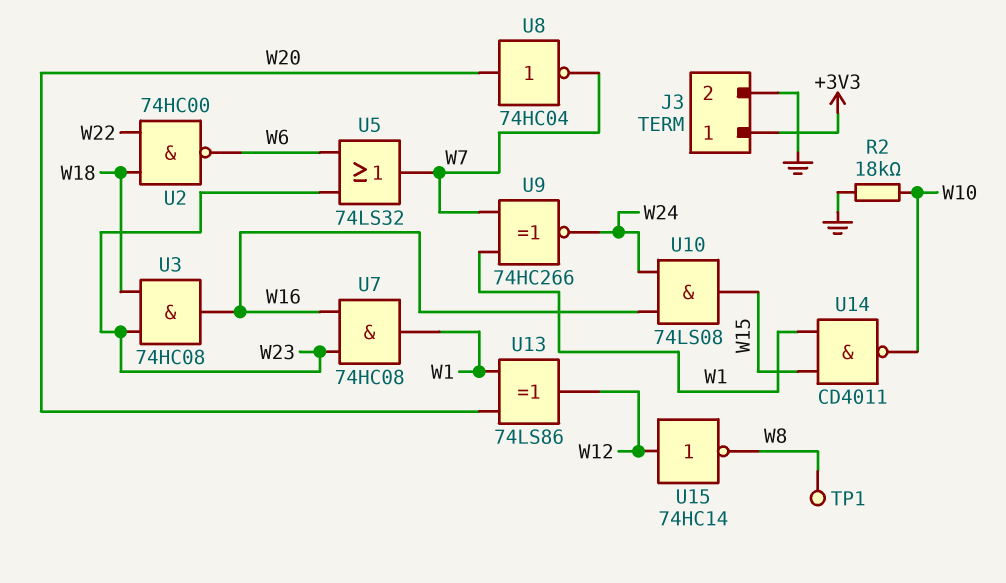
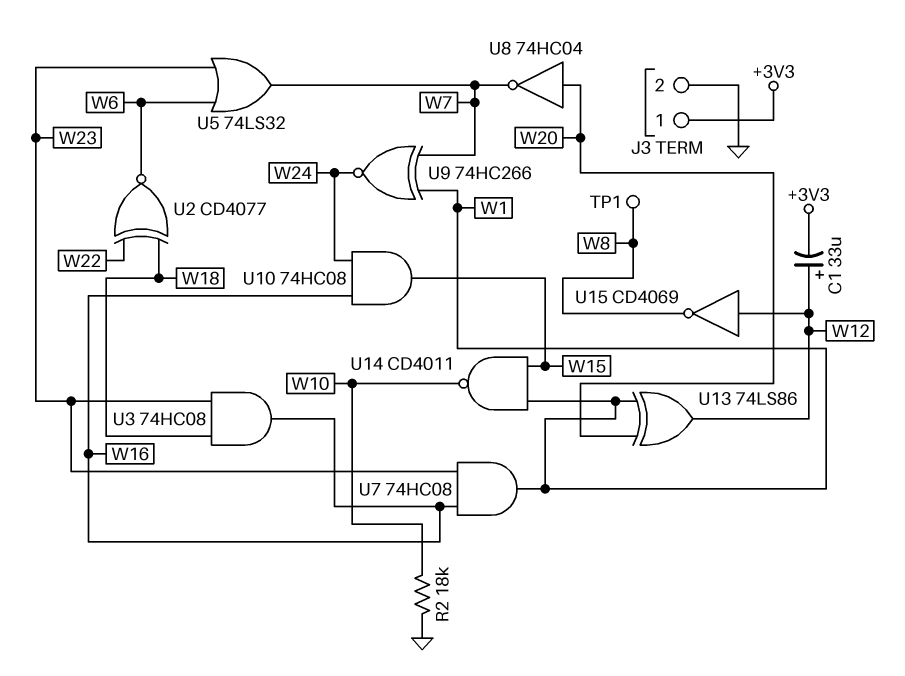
C1: none -> 33uF (plus W12, minus +3V3)
U2: NAND 74HC00 (in W18, in W22, out W6) -> XNOR CD4077 (in W18, in W22, out W6)
U10: AND 74LS08 (in W16, in W24, out W15) -> AND 74HC08 (in W16, in W24, out W15)
U15: NOT 74HC14 (in W12, out W8) -> NOT CD4069 (in W12, out W8)

